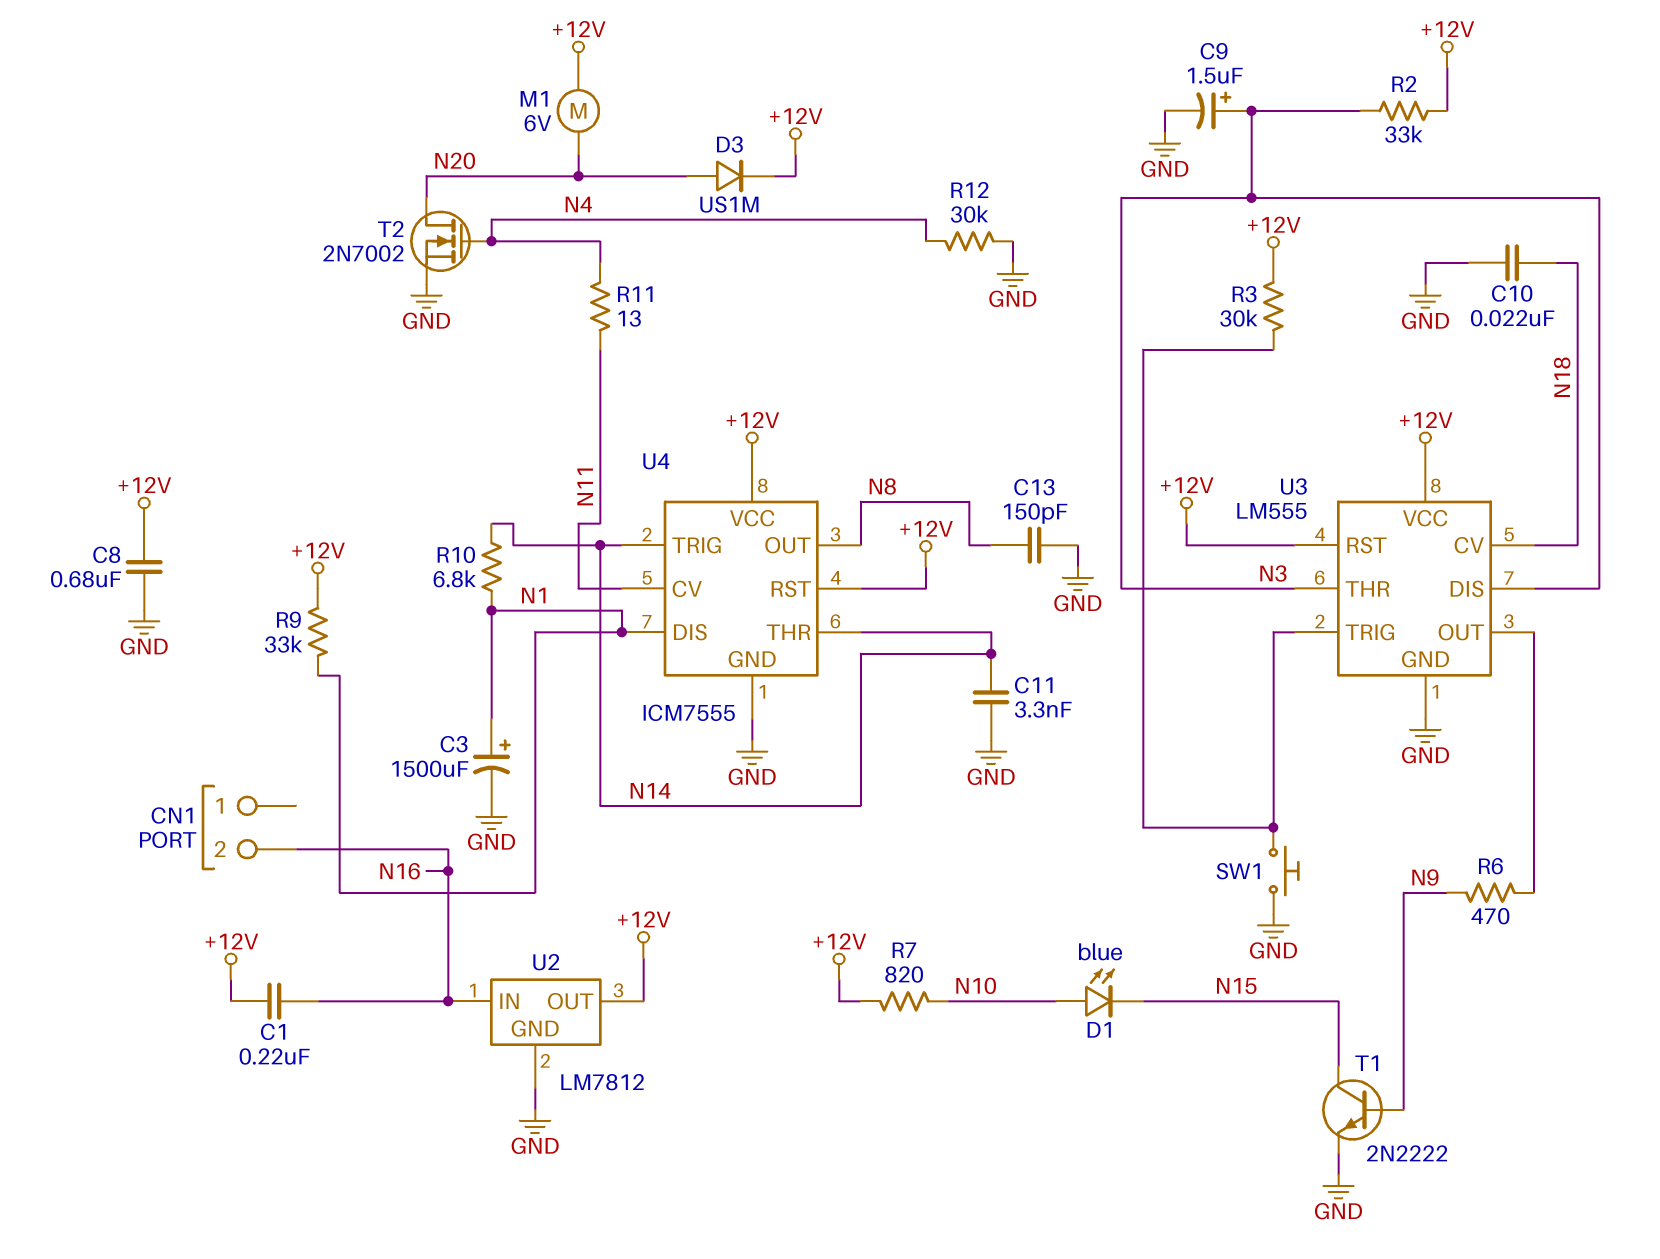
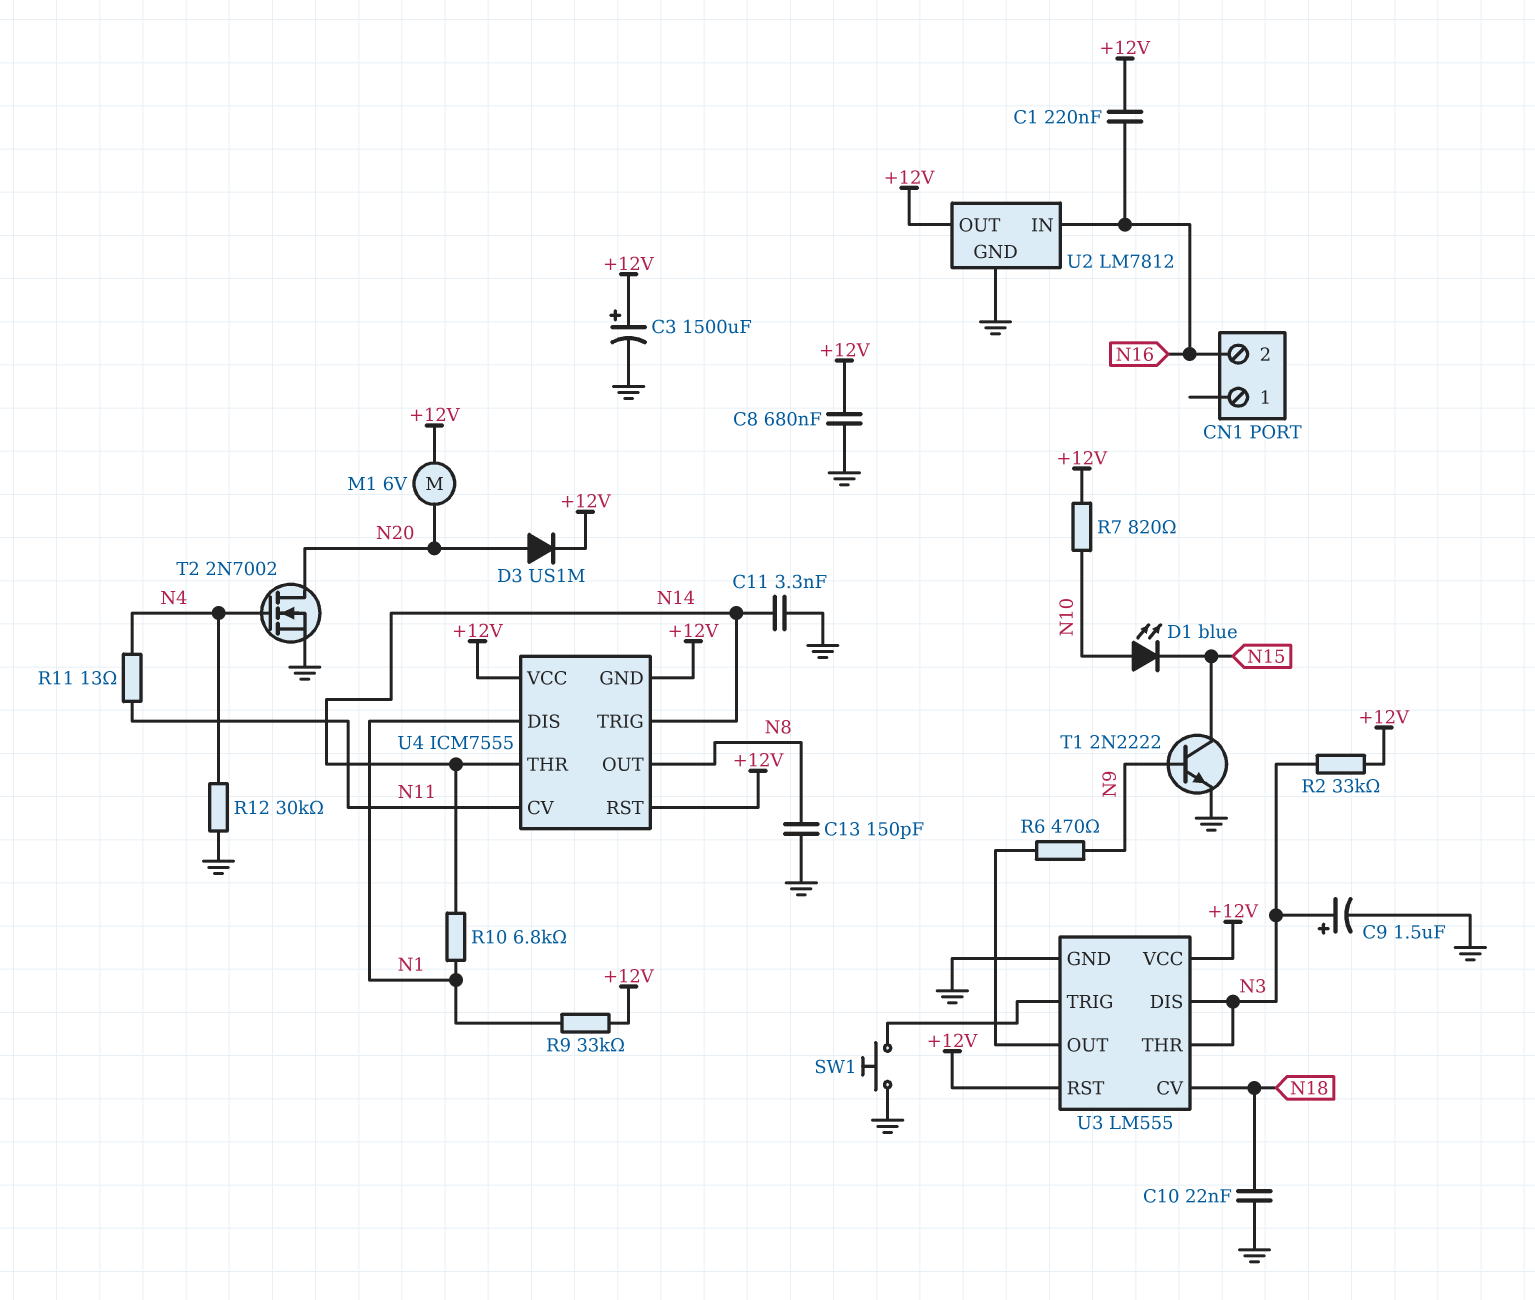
C3: 1500uF (plus N1, minus GND) -> 1500uF (plus +12V, minus GND)
R3: 30k (+12V, U3/TRIG) -> none
U4 pin GND: GND -> +12V

